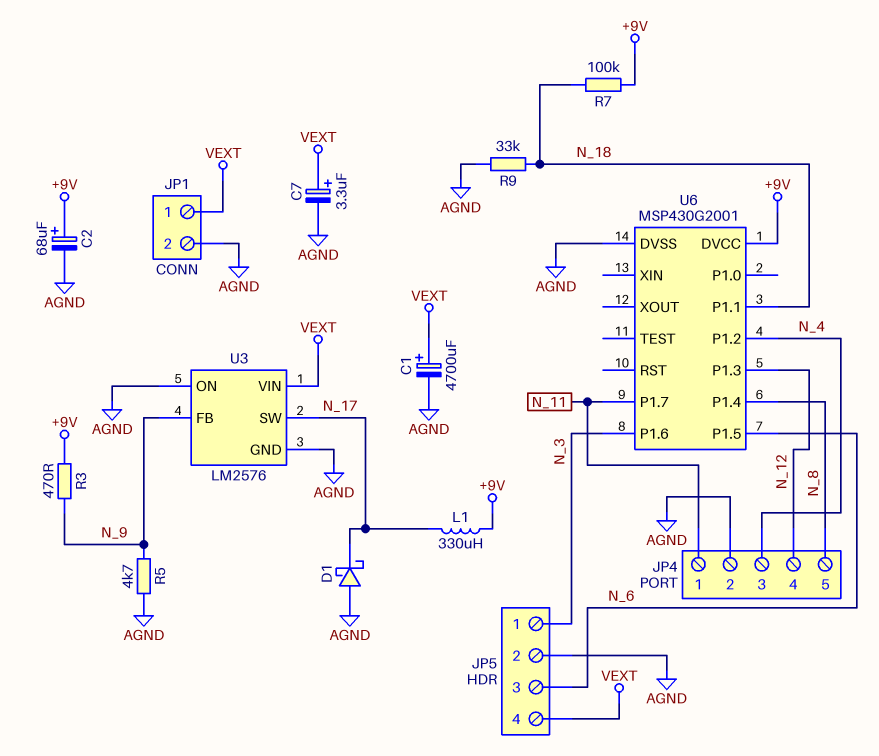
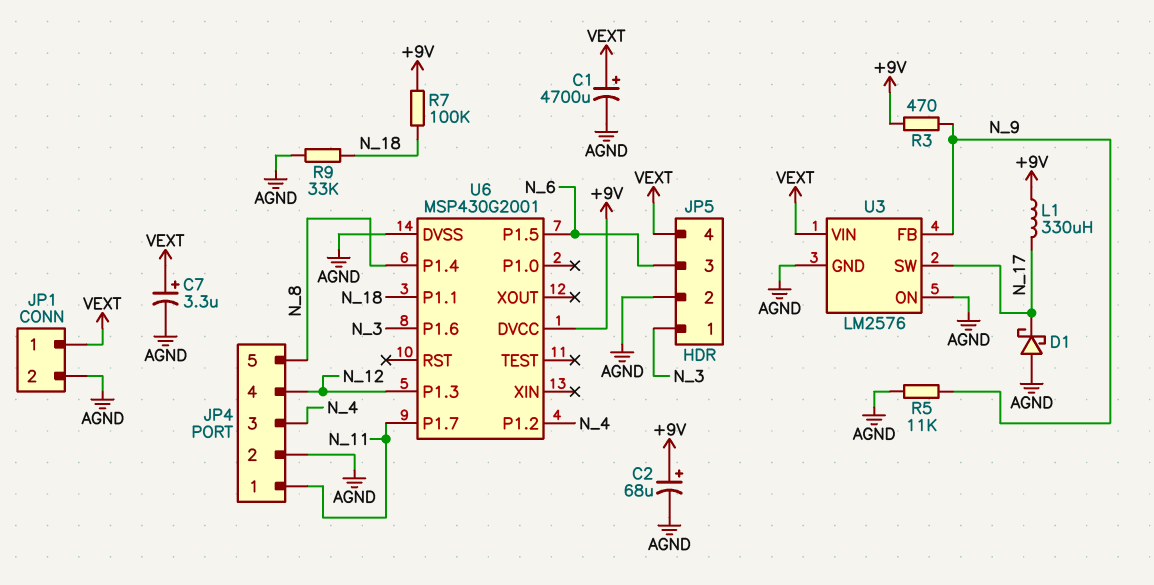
R5: 4.7k (AGND, N_9) -> 11k (AGND, N_9)

